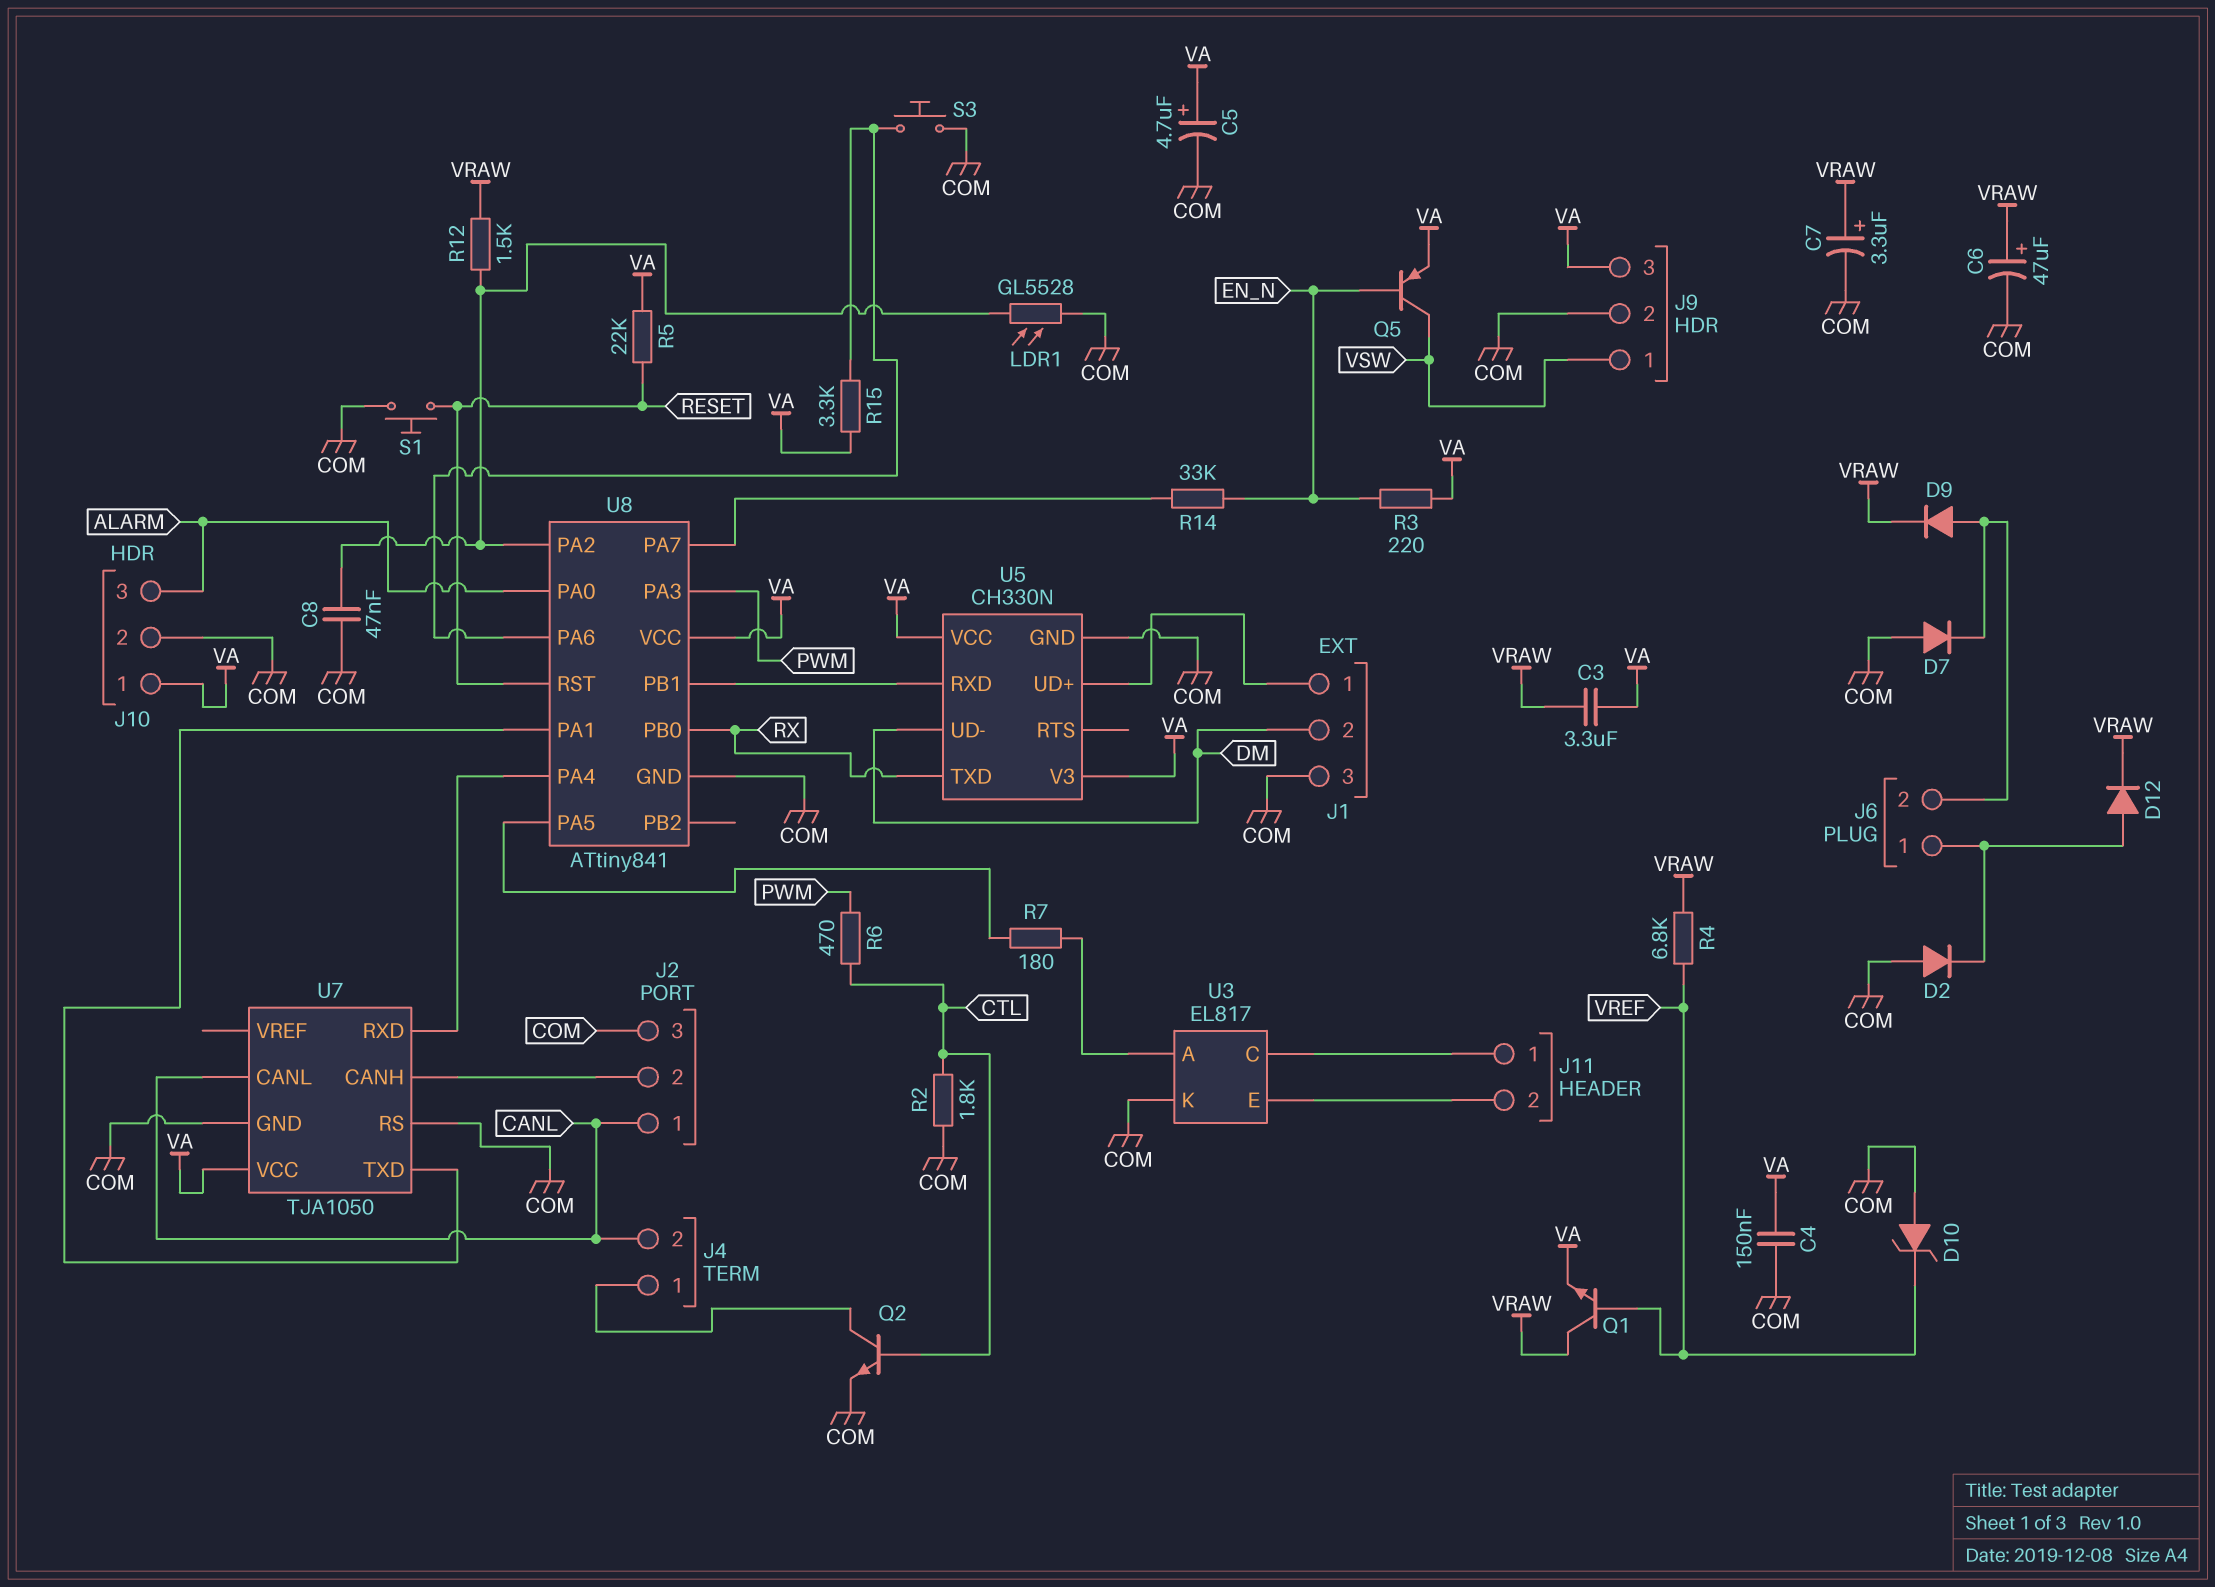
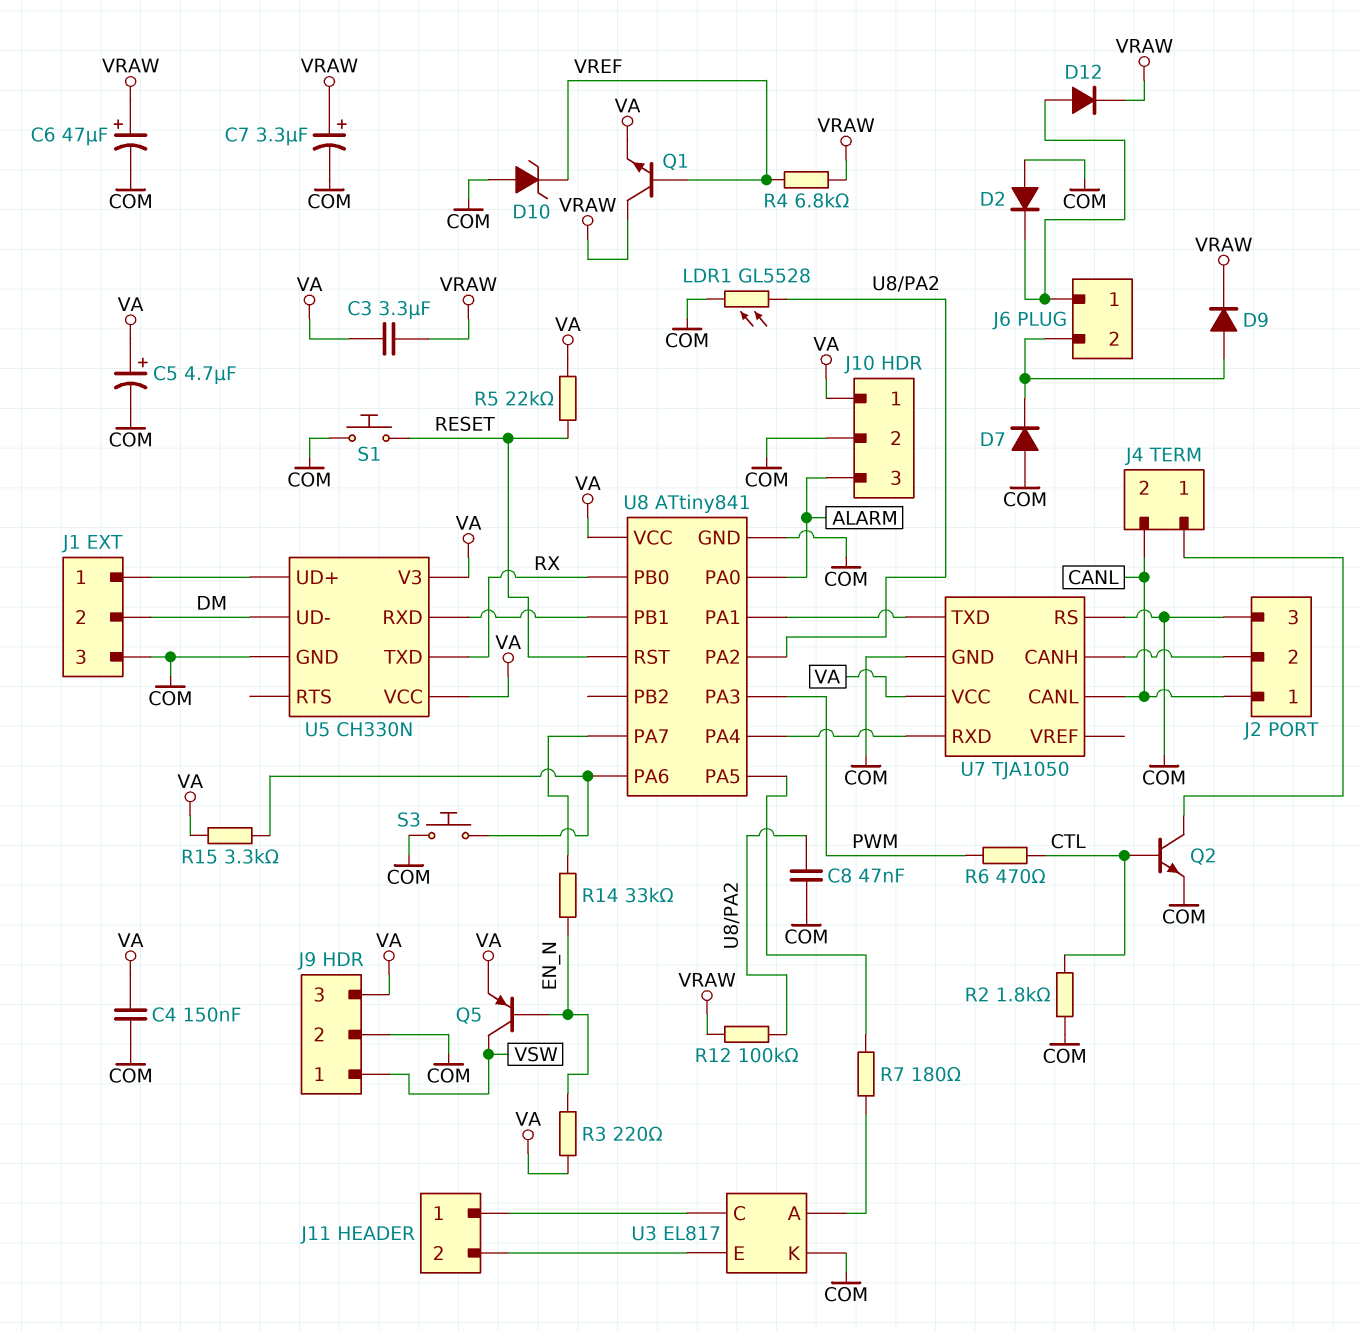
R12: 1.5k (U8/PA2, VRAW) -> 100k (U8/PA2, VRAW)

